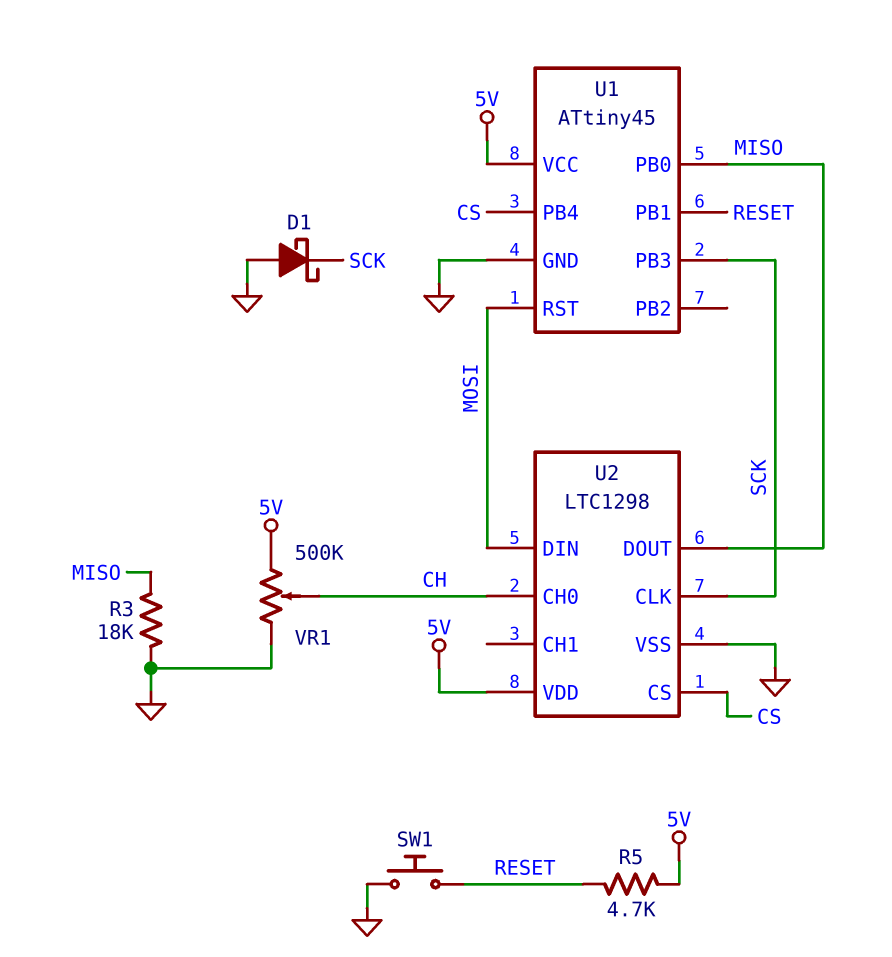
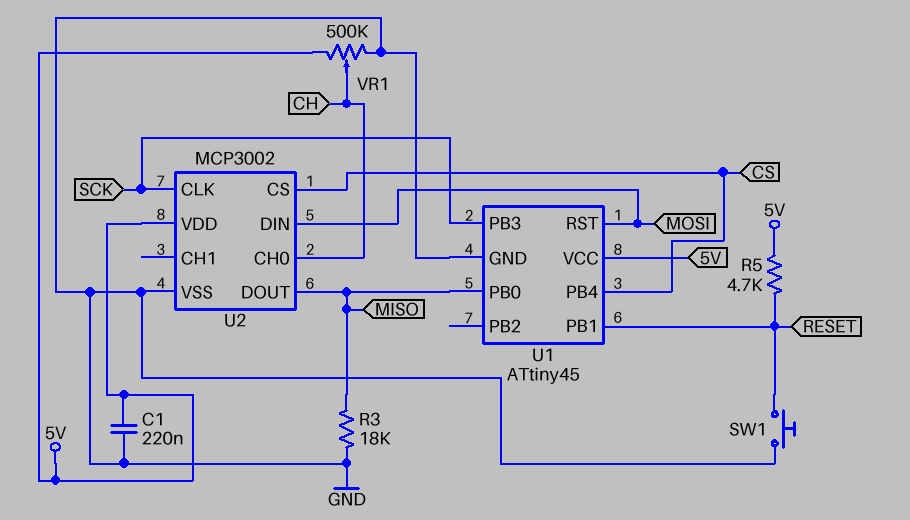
C1: none -> 220nF (5V, GND)
D1: schottky (A GND, K SCK) -> none
U2: LTC1298 -> MCP3002

